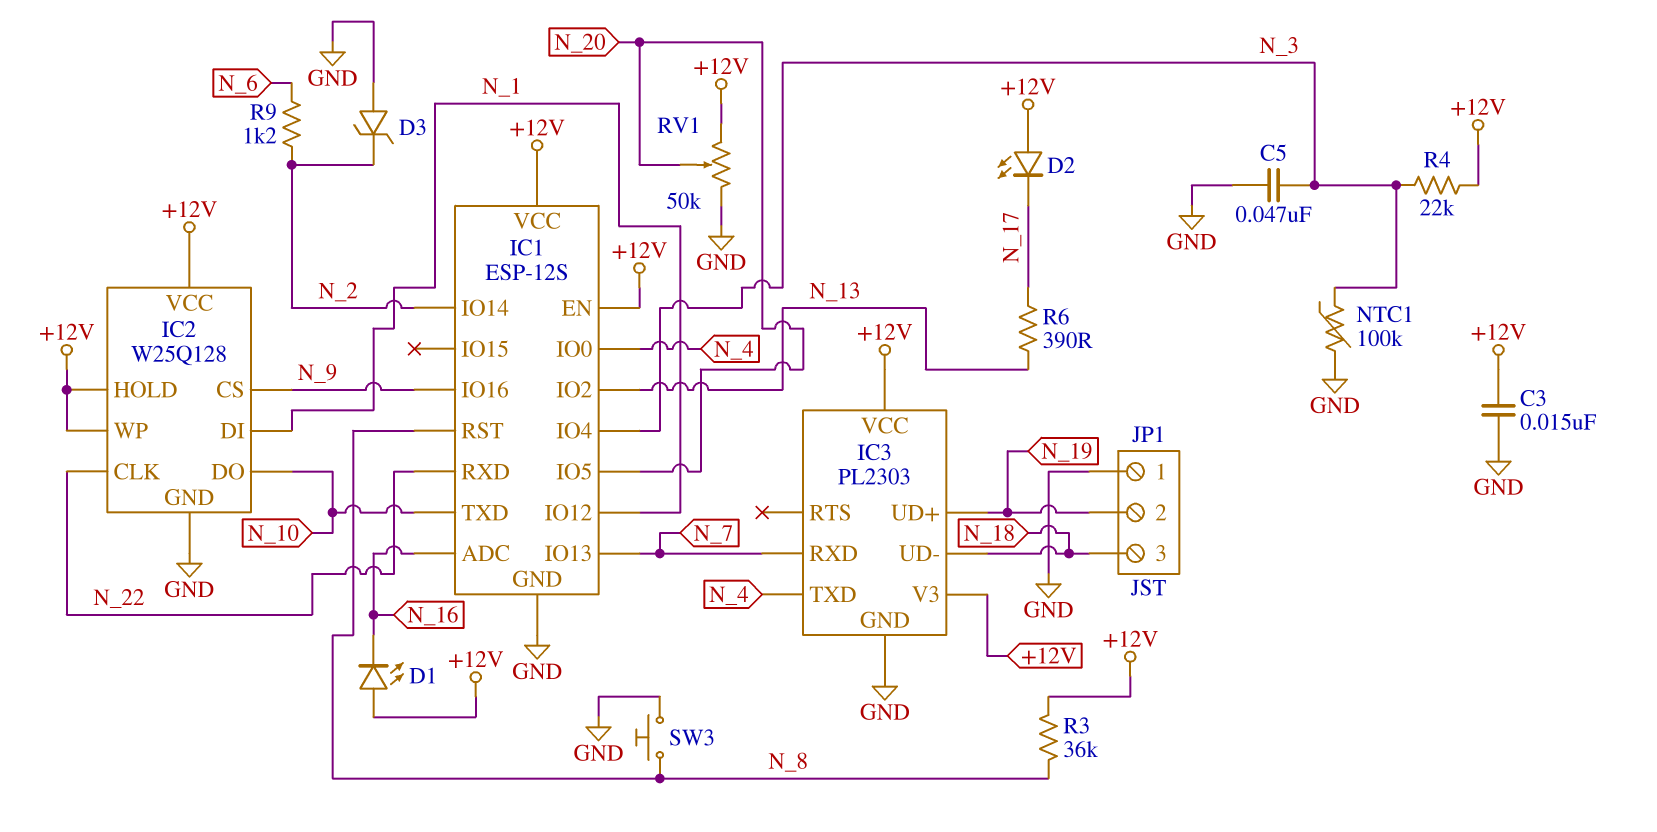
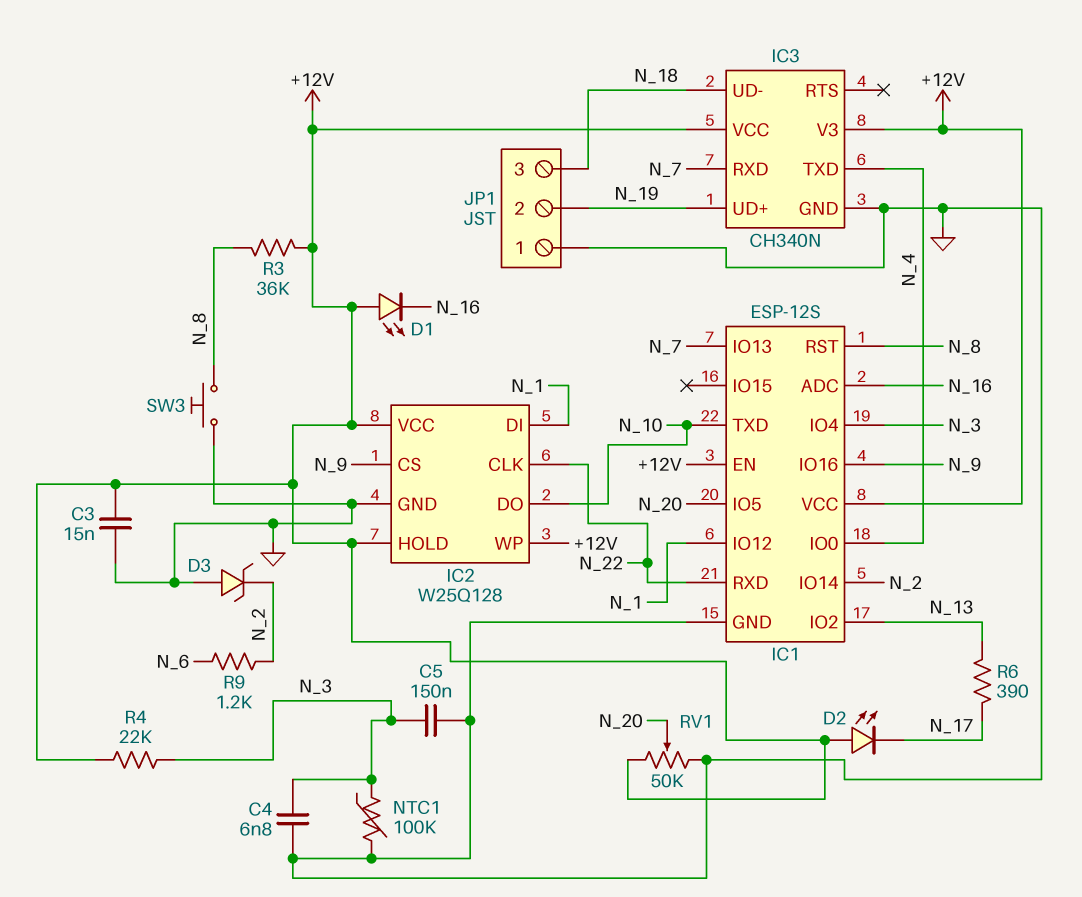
C4: none -> 6.8nF (GND, N_3)
C5: 47nF (GND, N_3) -> 150nF (GND, N_3)
IC3: PL2303 -> CH340N

